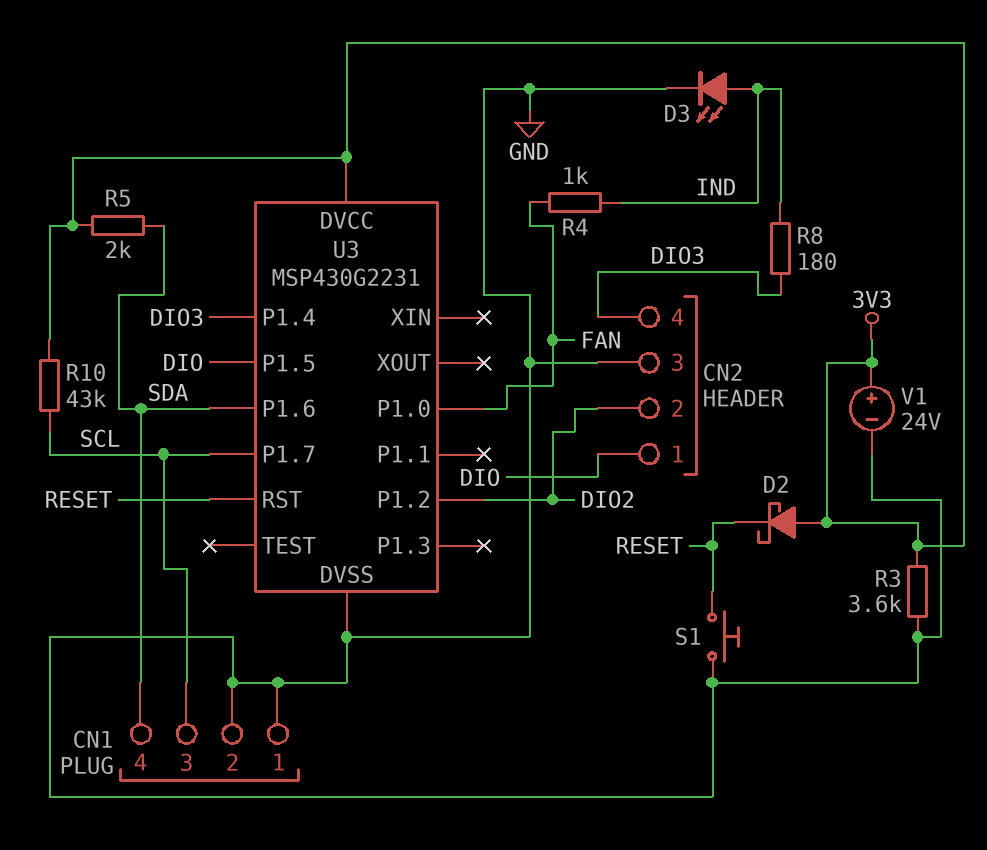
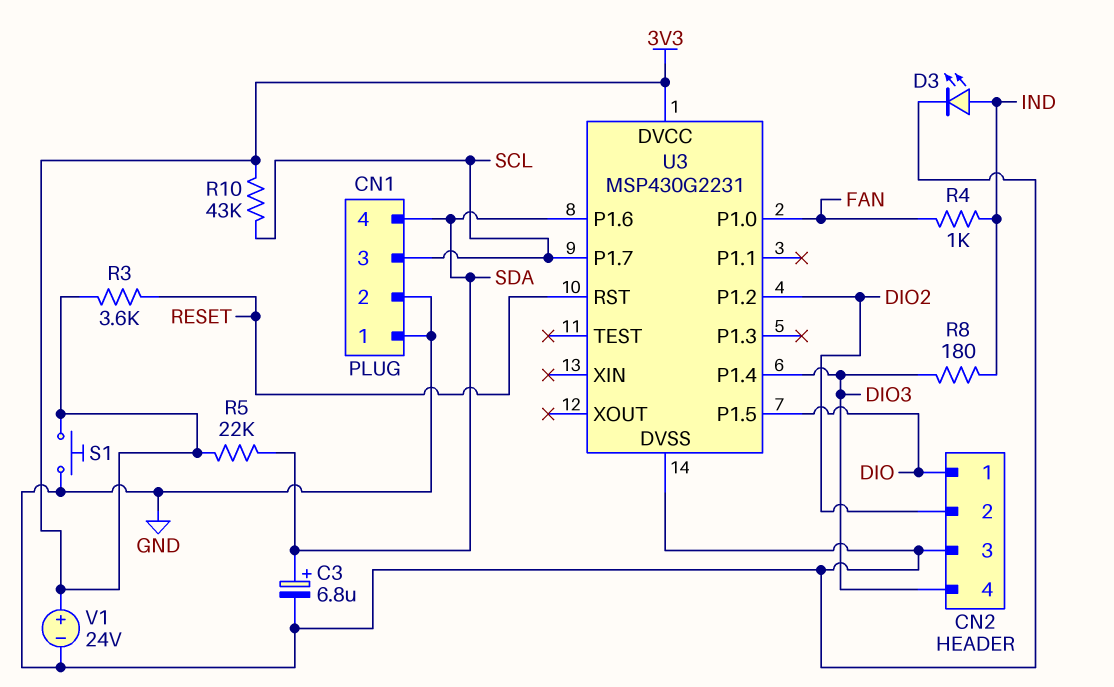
C3: none -> 6.8uF (plus SDA, minus GND)
D2: schottky (A 3V3, K RESET) -> none
R3: 3.6k (3V3, GND) -> 3.6k (3V3, RESET)
R5: 2k (3V3, SDA) -> 22k (3V3, SDA)
S1: button (GND, RESET) -> button (3V3, GND)

